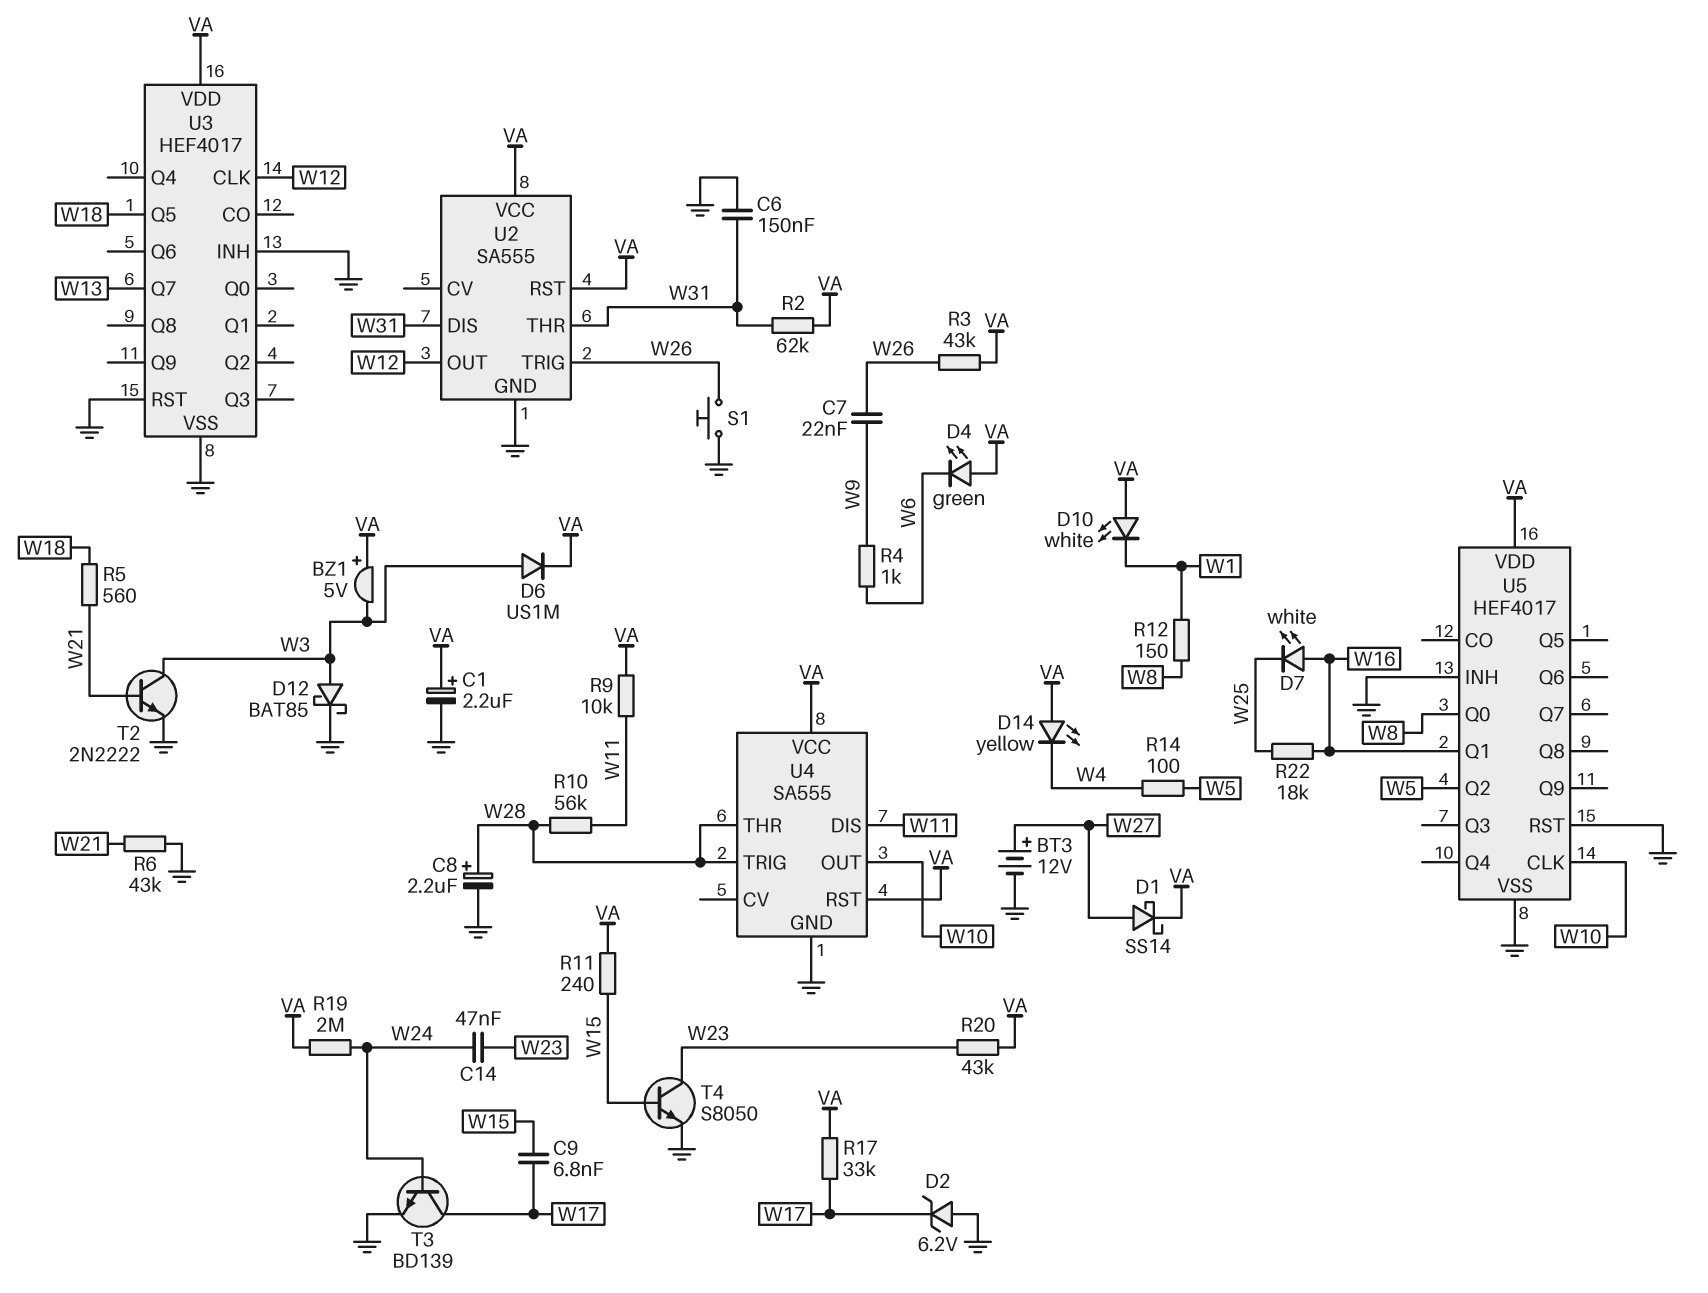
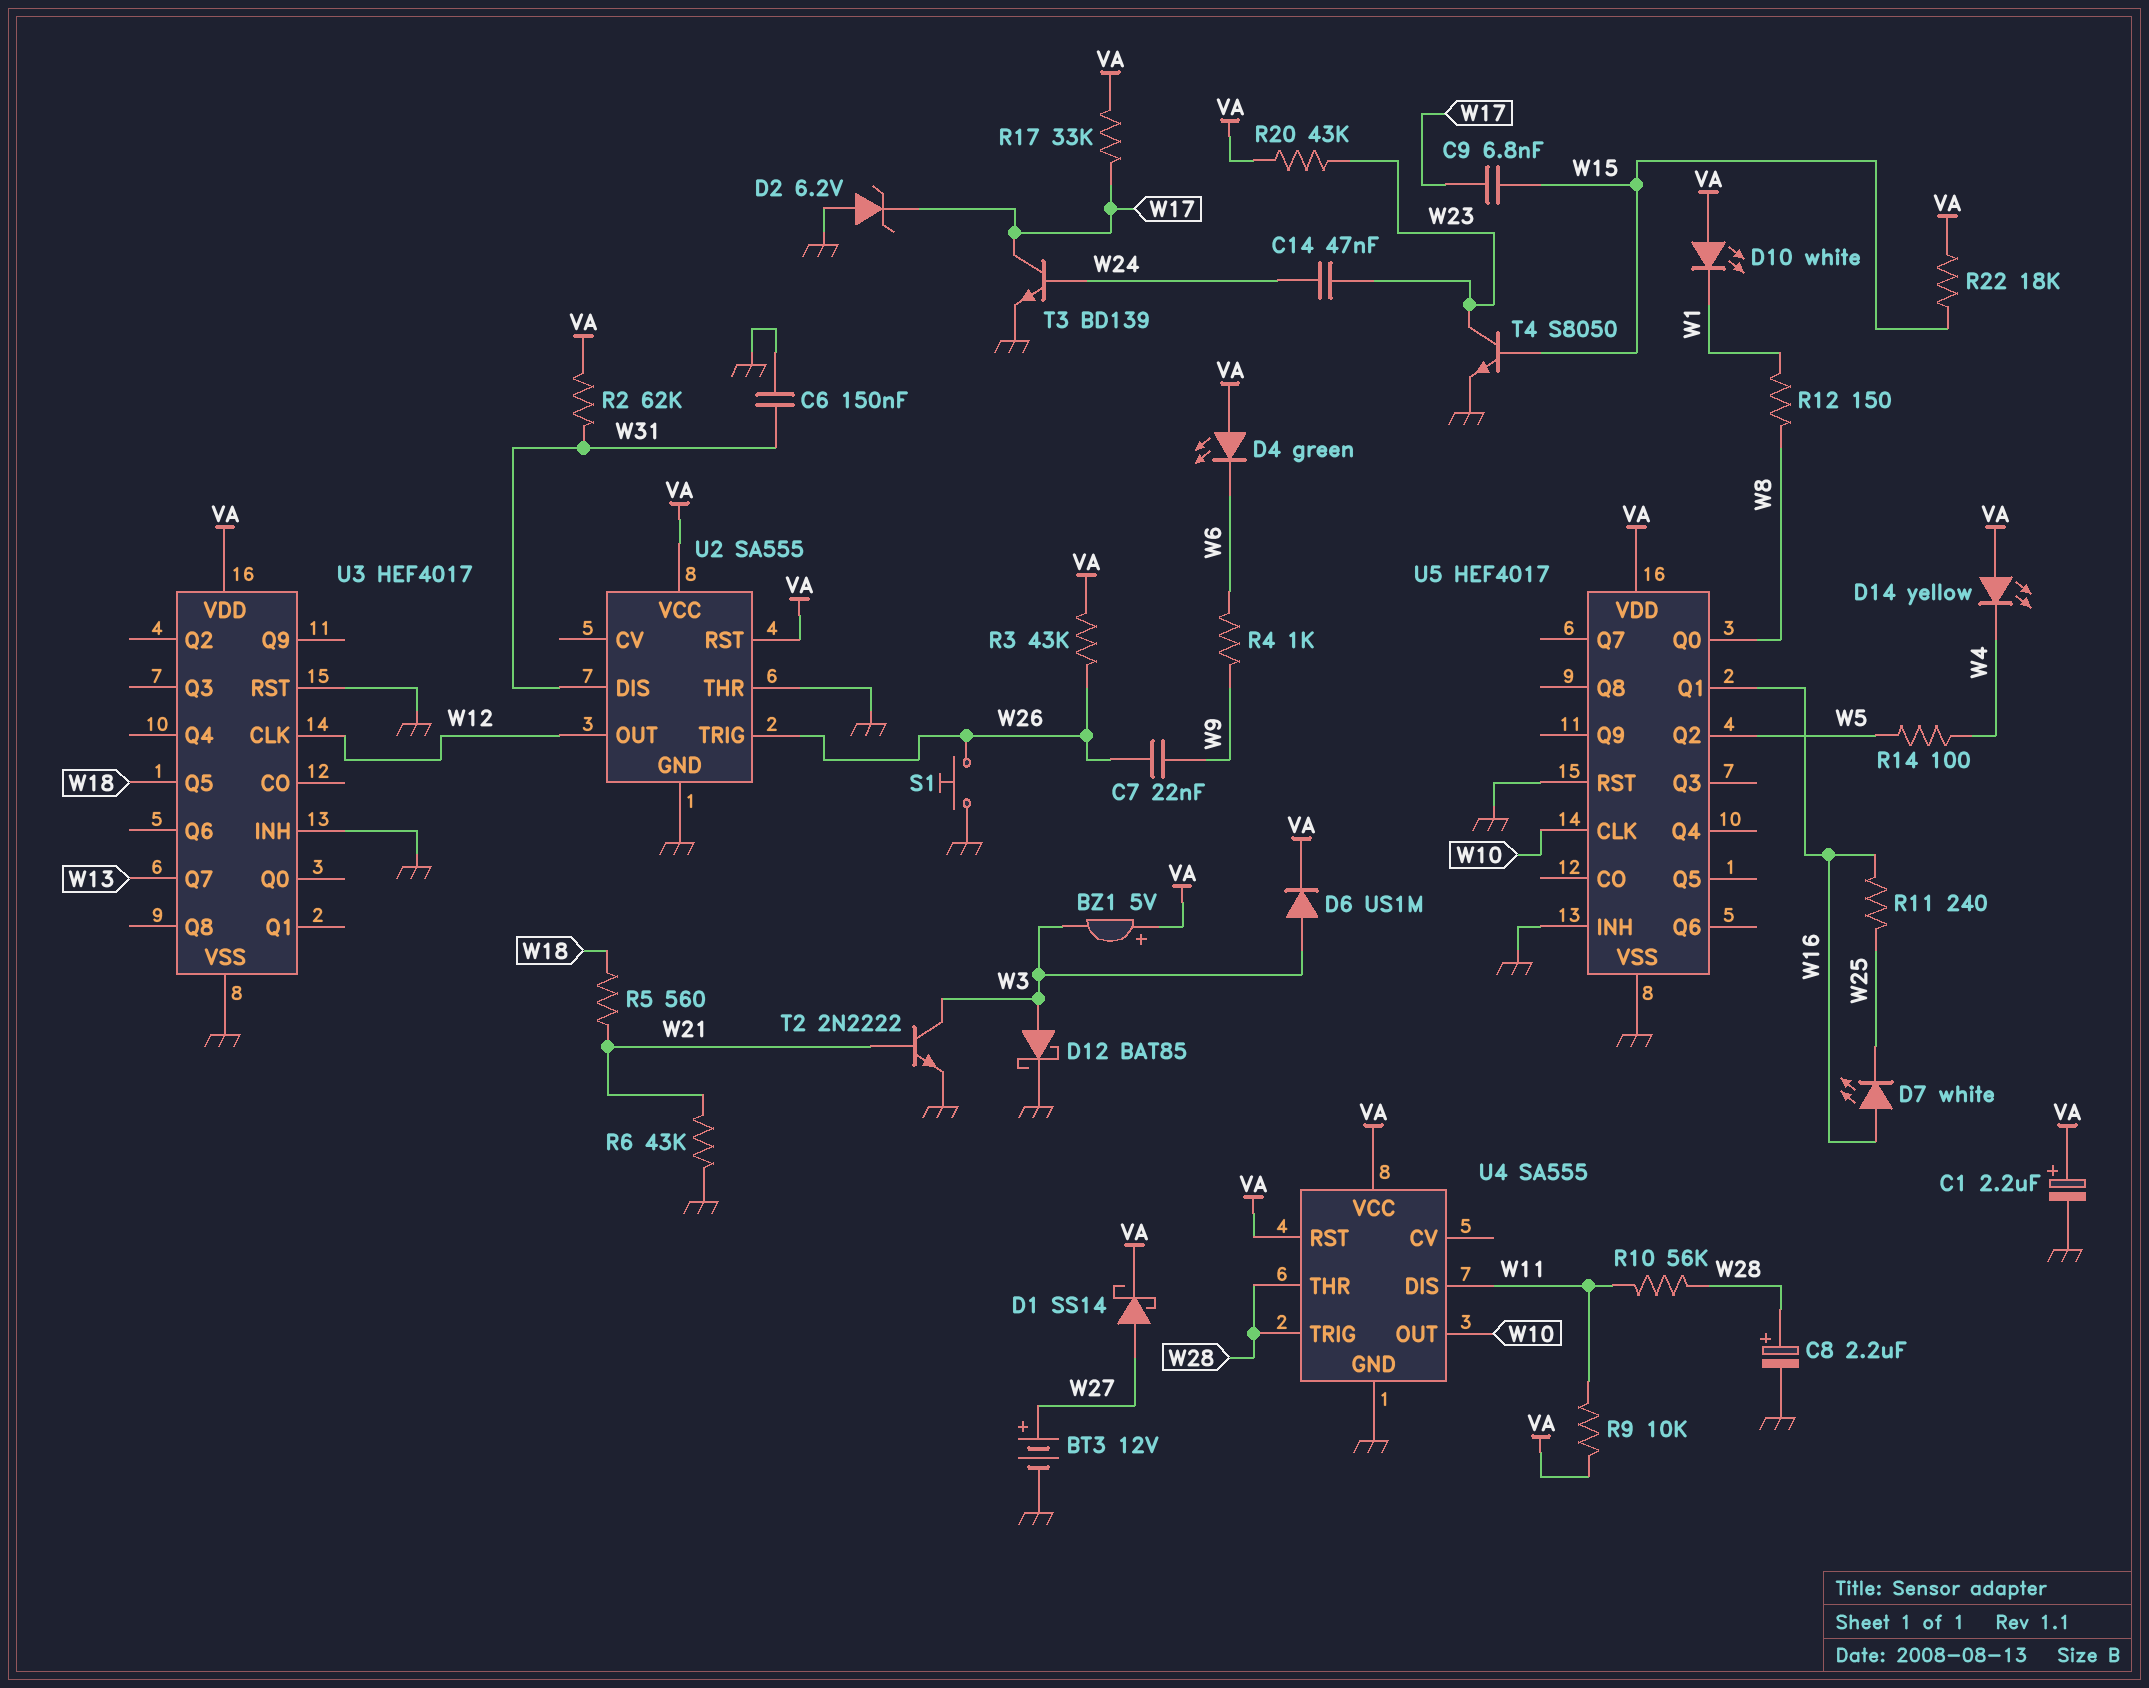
R11: 240 (VA, W15) -> 240 (W16, W25)
R19: 2M (VA, W24) -> none
R22: 18k (W16, W25) -> 18k (VA, W15)
U2 pin THR: W31 -> GND

